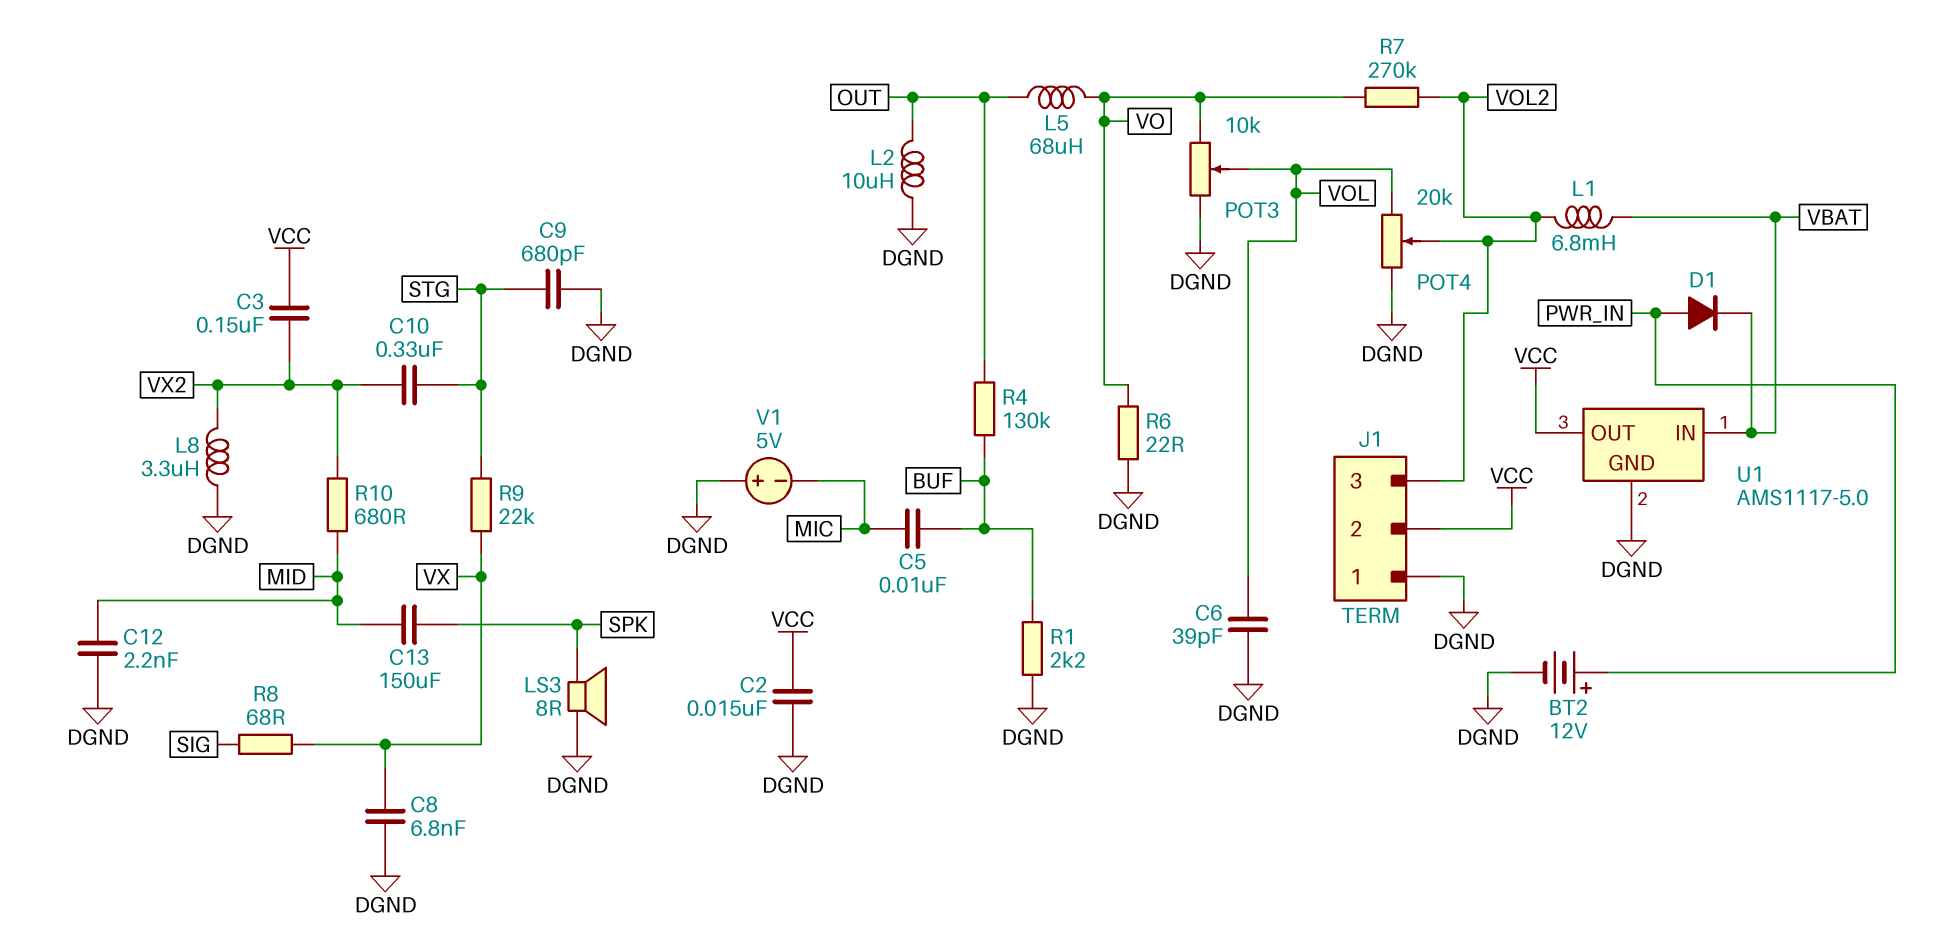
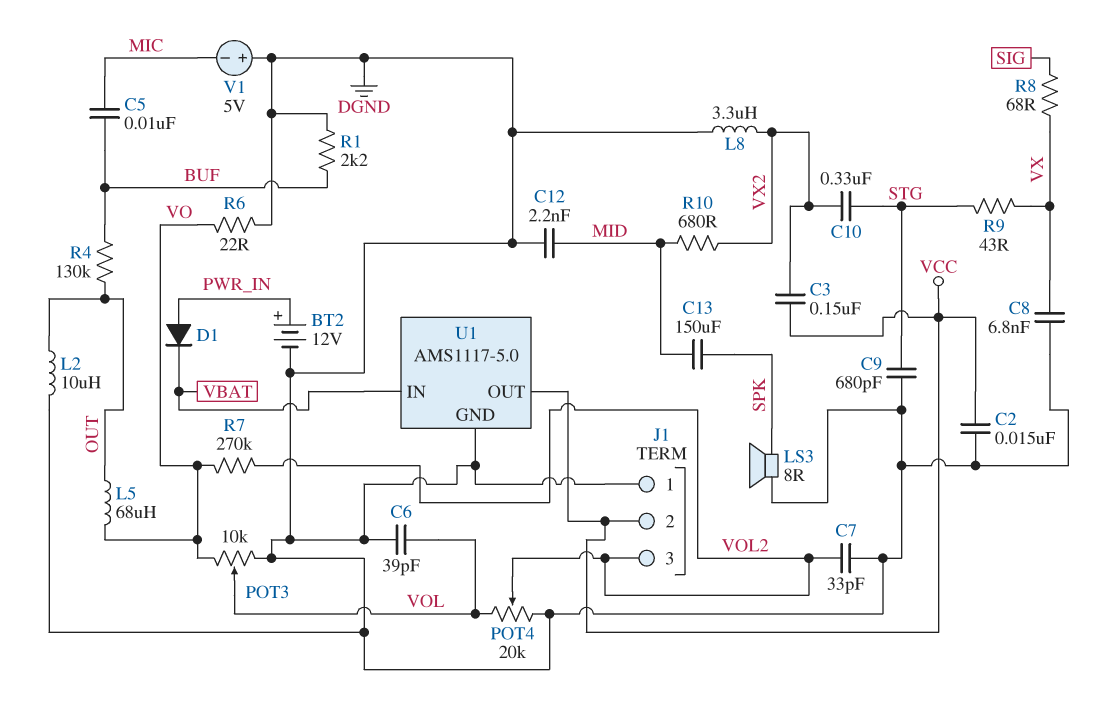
C7: none -> 33pF (DGND, VOL2)
L1: 6.8mH (VBAT, VOL2) -> none
R9: 22k (STG, VX) -> 43 (STG, VX)

